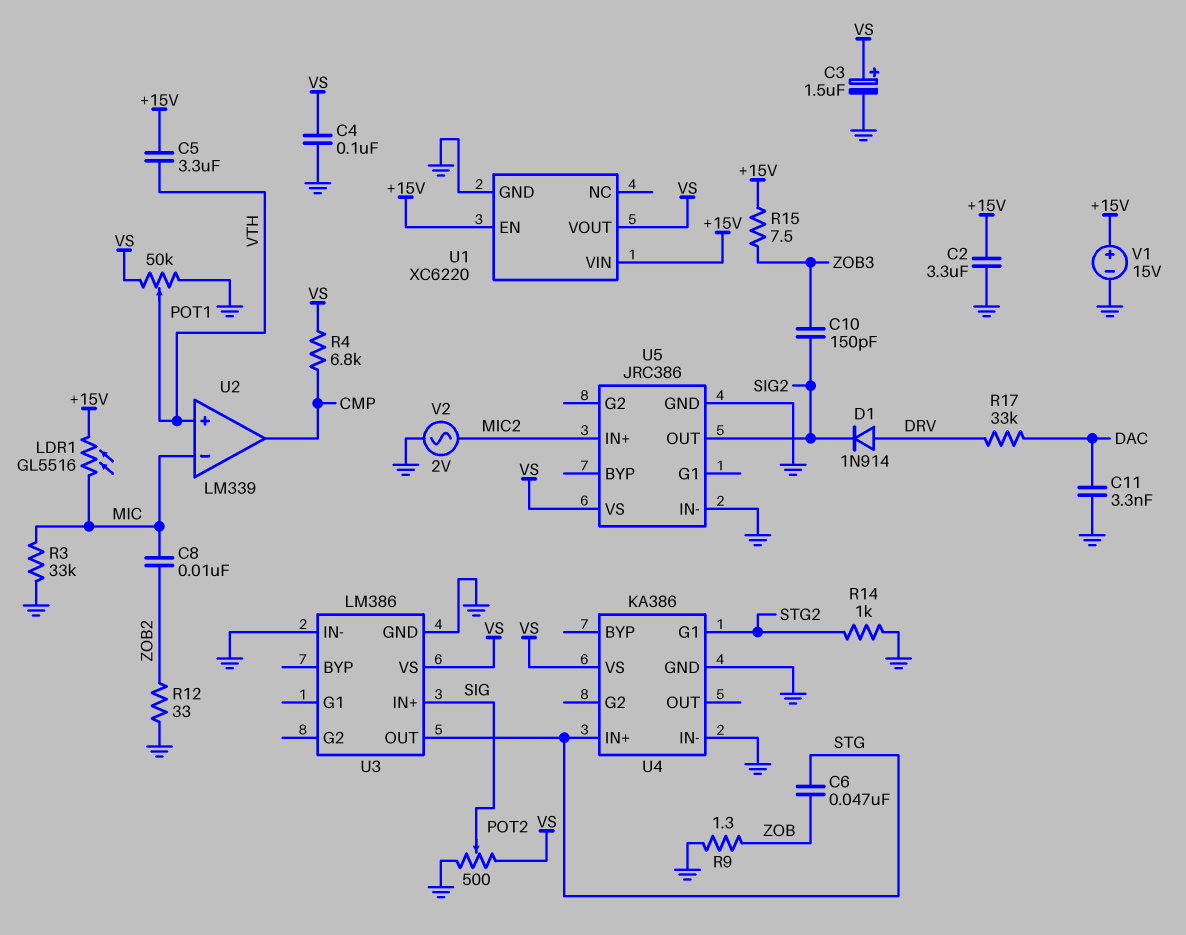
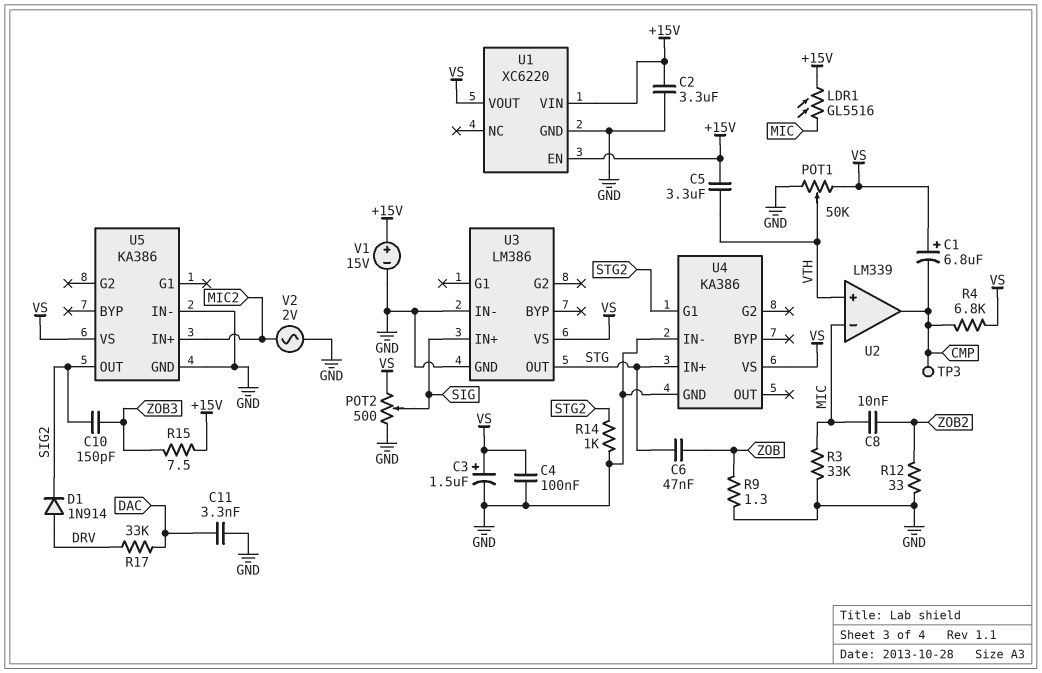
C1: none -> 6.8uF (plus VS, minus CMP)
TP3: none -> test point (CMP)
U5: JRC386 -> KA386

